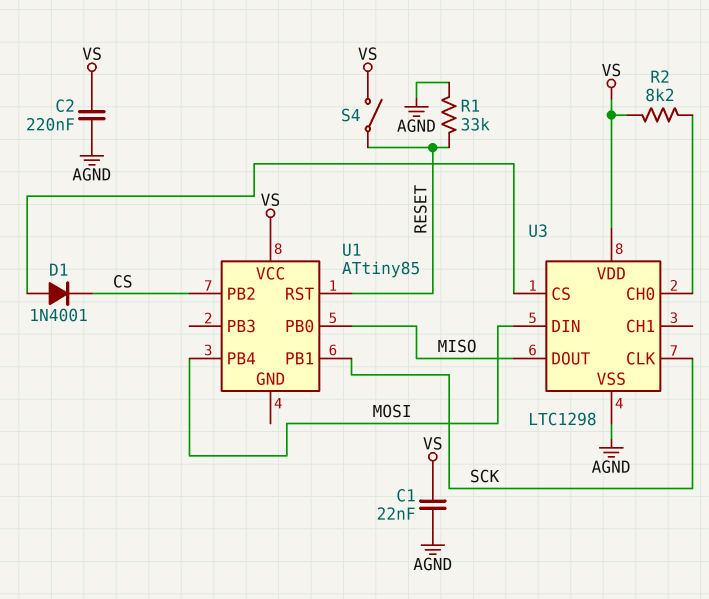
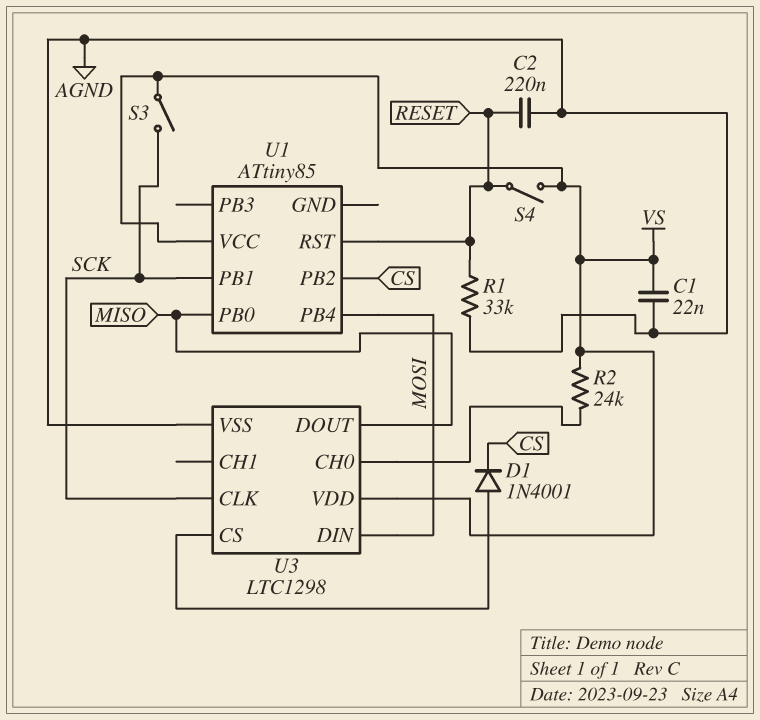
C2: 220nF (AGND, VS) -> 220nF (AGND, RESET)
R2: 8.2k (U3/CH0, VS) -> 24k (U3/CH0, VS)
S3: none -> switch (SCK, VS)

